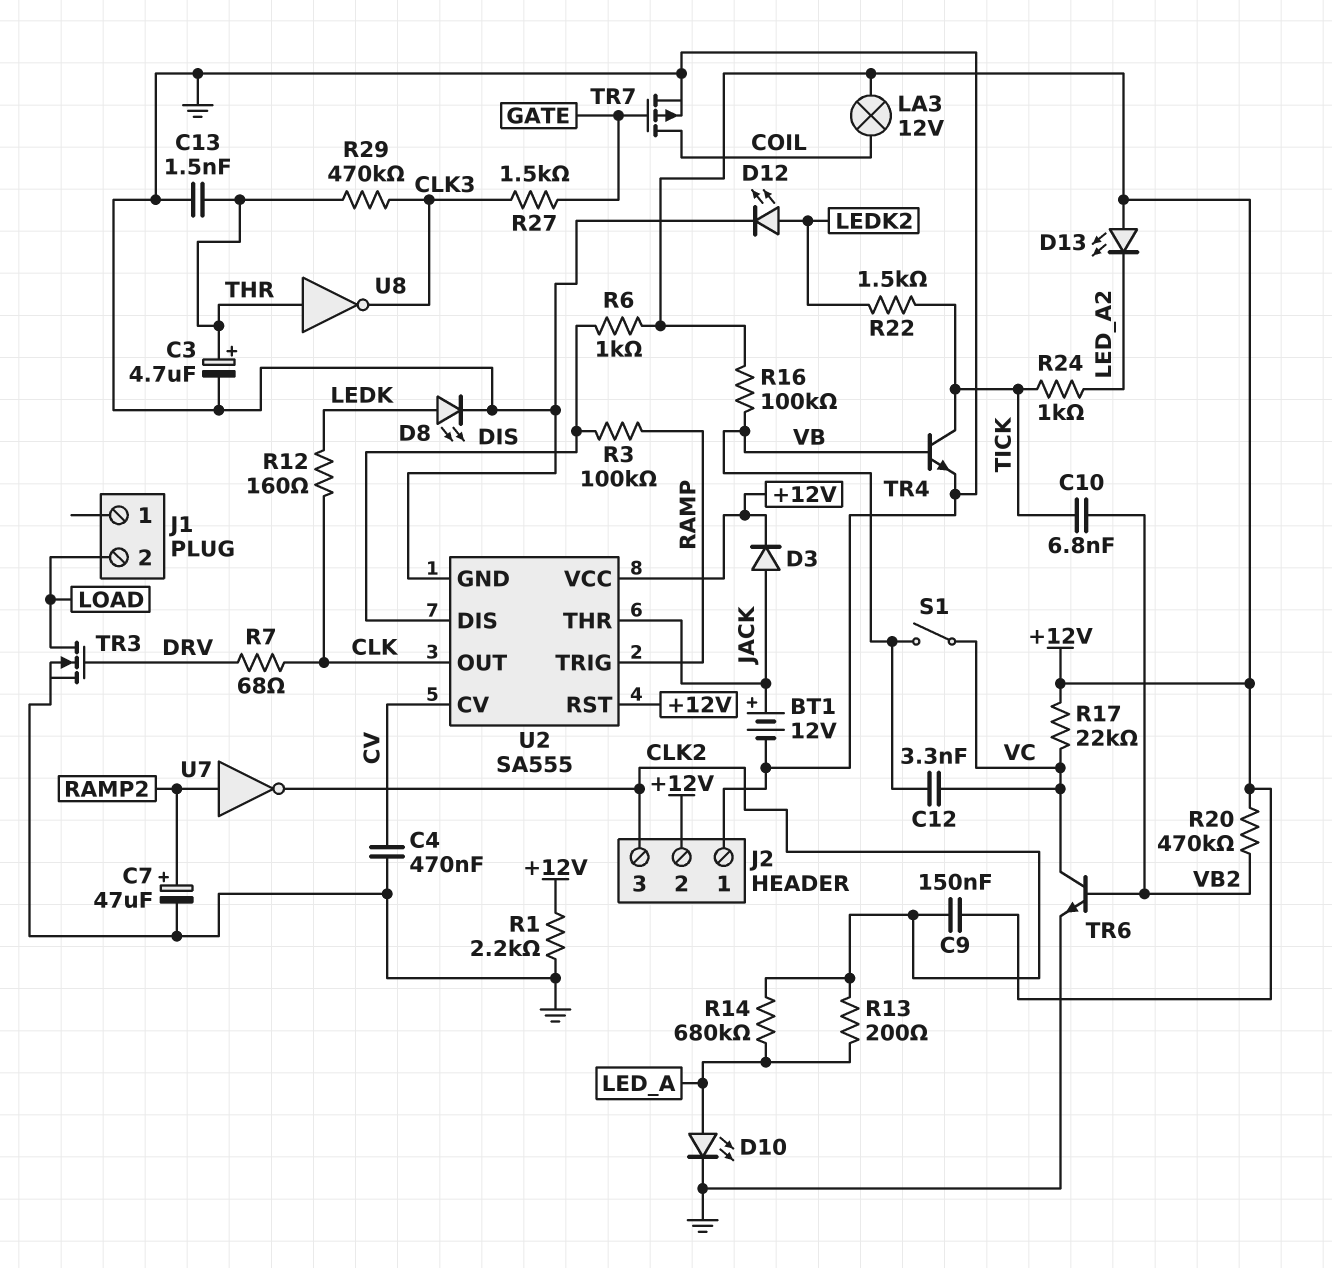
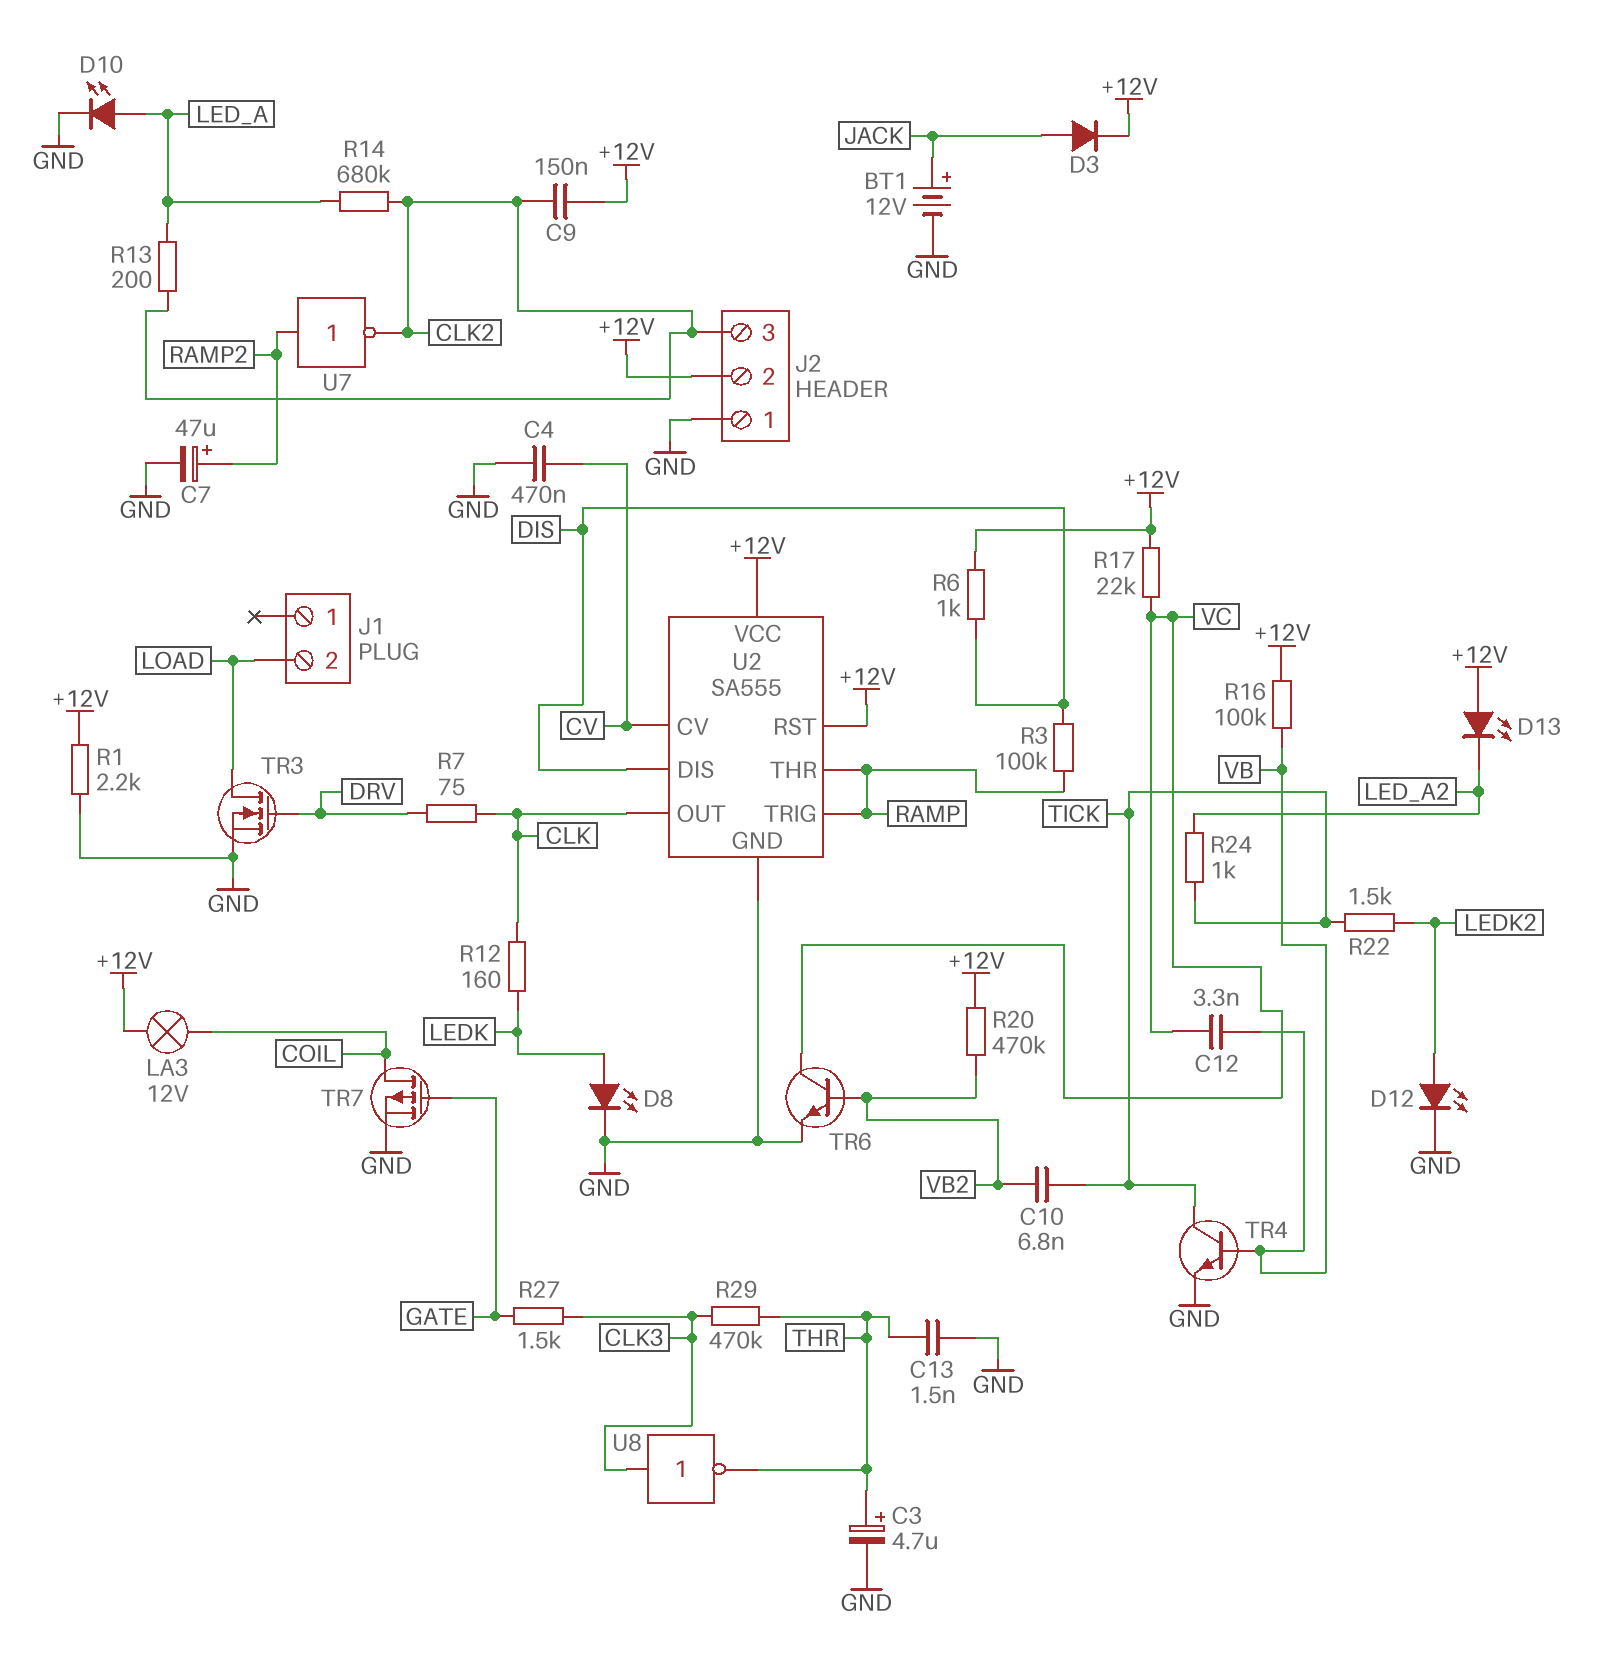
R7: 68 (CLK, DRV) -> 75 (CLK, DRV)
S1: switch (VB, VC) -> none
U2 pin THR: JACK -> RAMP
U8: NOT (in THR, out CLK3) -> NOT (in CLK3, out THR)

